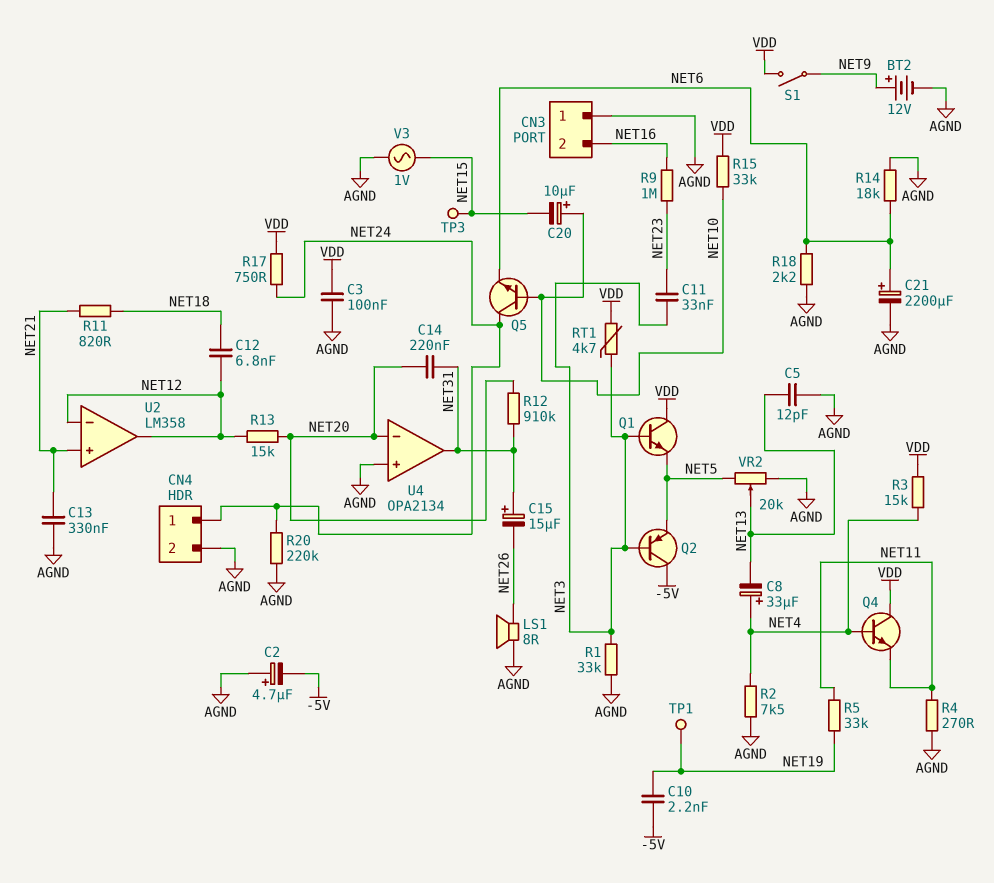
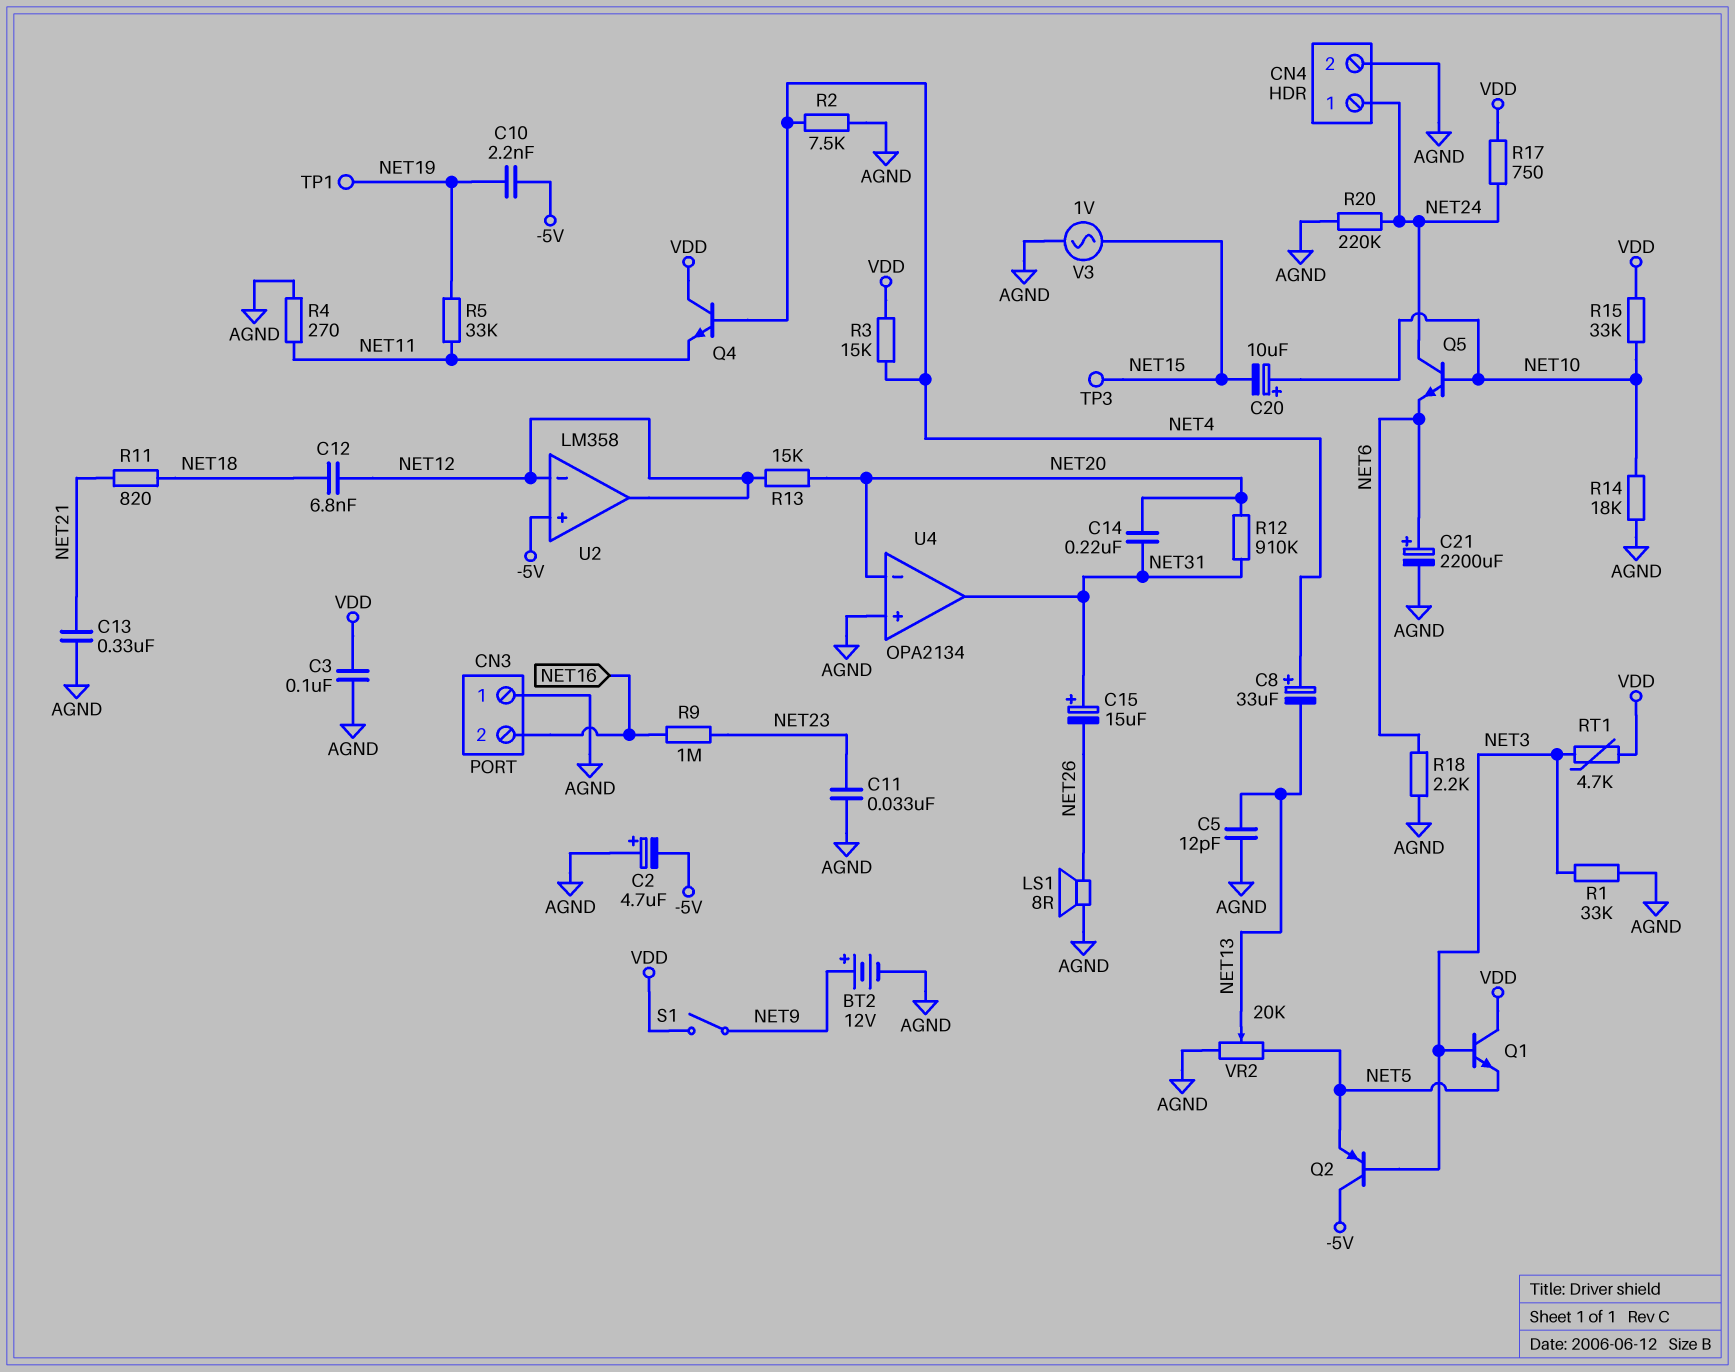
C11: 33nF (NET3, NET23) -> 33nF (AGND, NET23)
R14: 18k (AGND, NET6) -> 18k (AGND, NET10)
U2 pin in+: NET21 -> -5V

